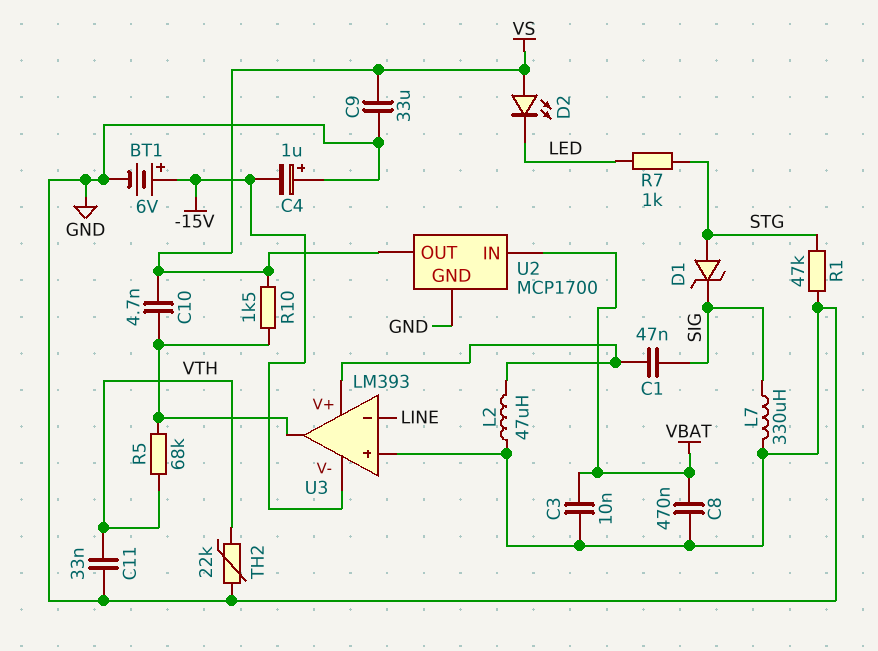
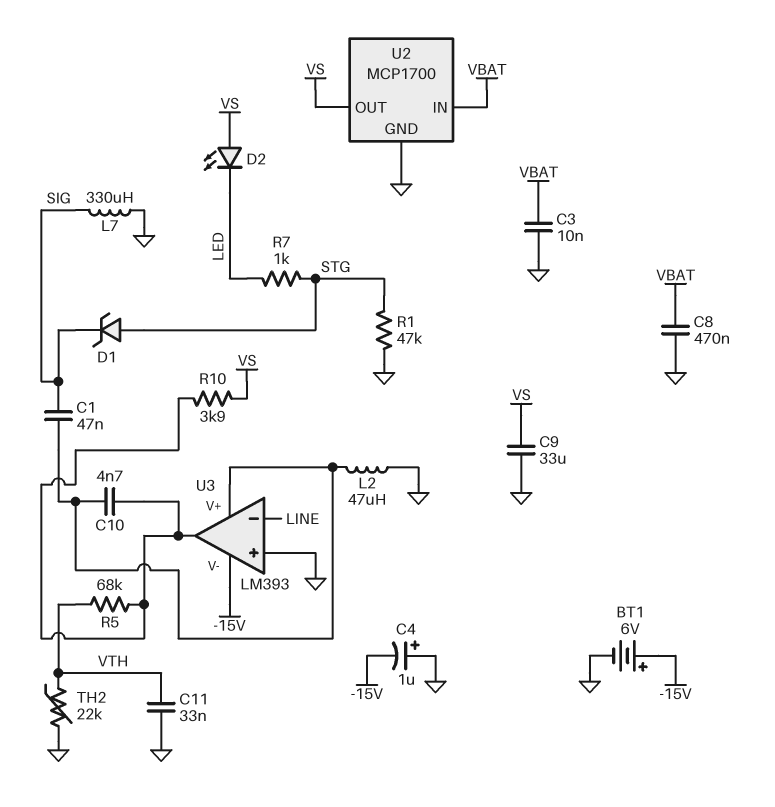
C10: 4.7nF (U3/out, VS) -> 4.7nF (U3/V+, U3/out)
R10: 1.5k (U3/out, VS) -> 3.9k (U3/out, VS)

